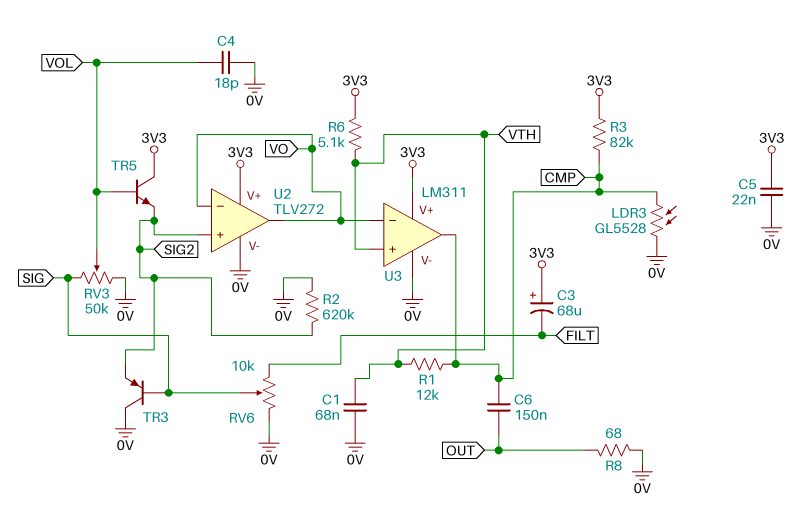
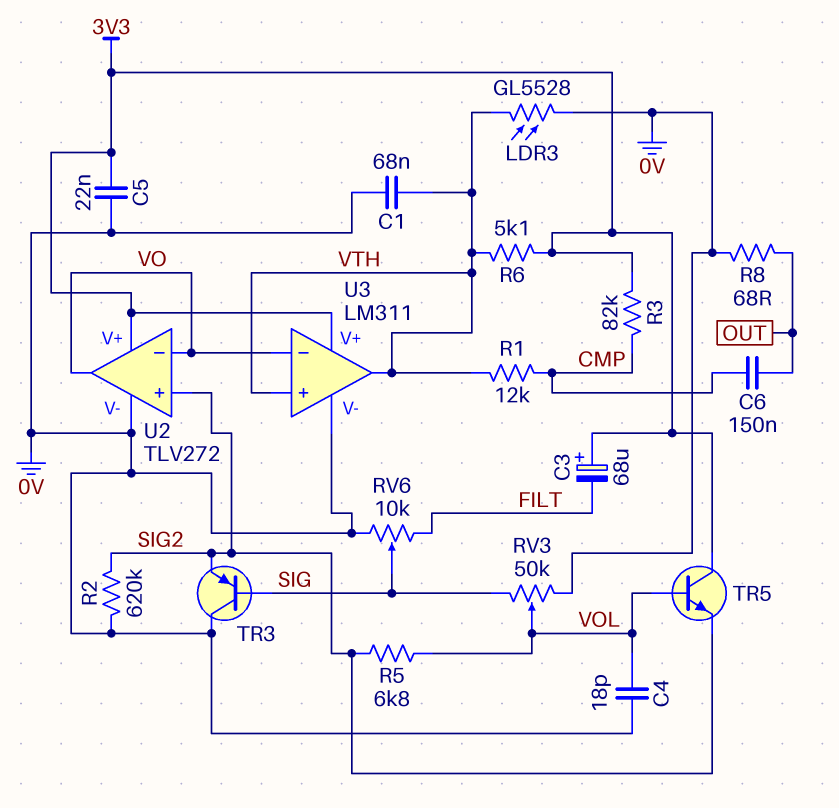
LDR3: GL5528 (0V, CMP) -> GL5528 (0V, VTH)
R5: none -> 6.8k (SIG2, VOL)
U3 pin out: CMP -> VTH

